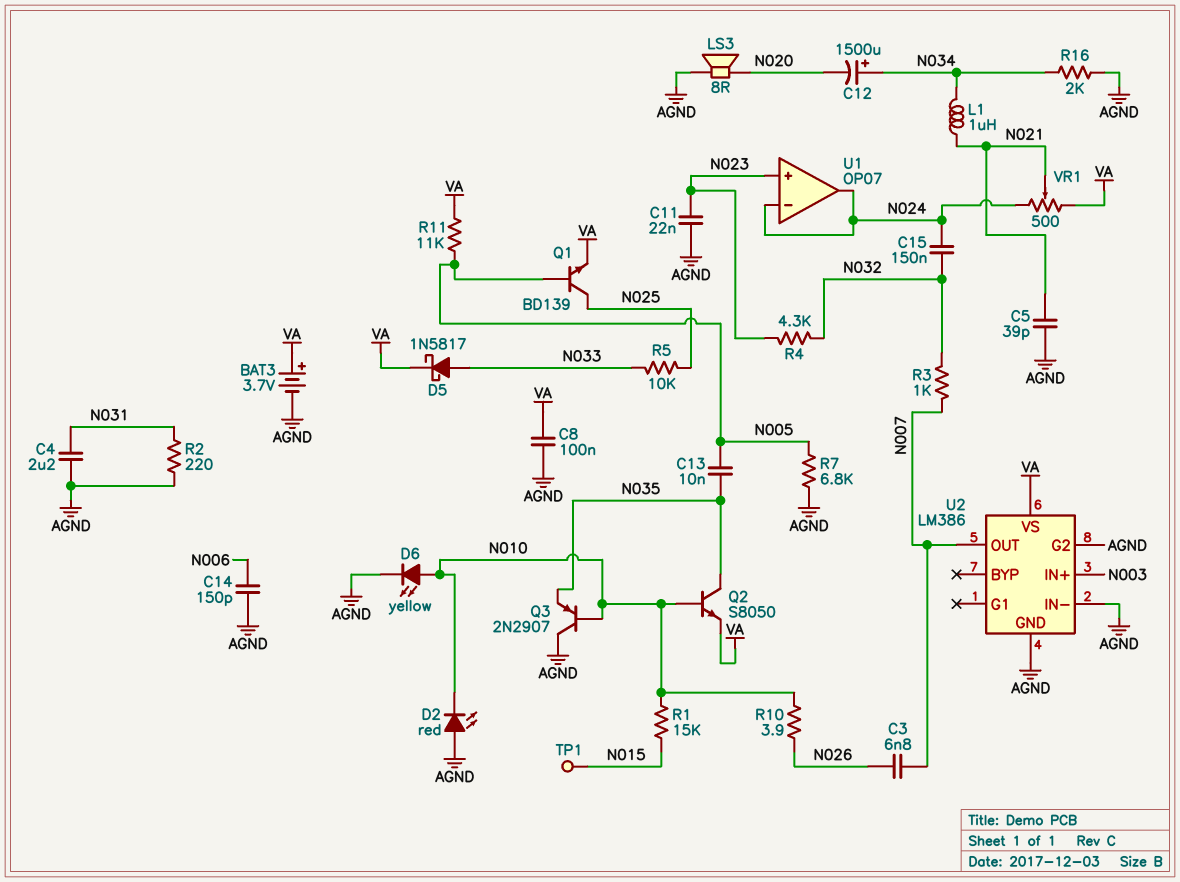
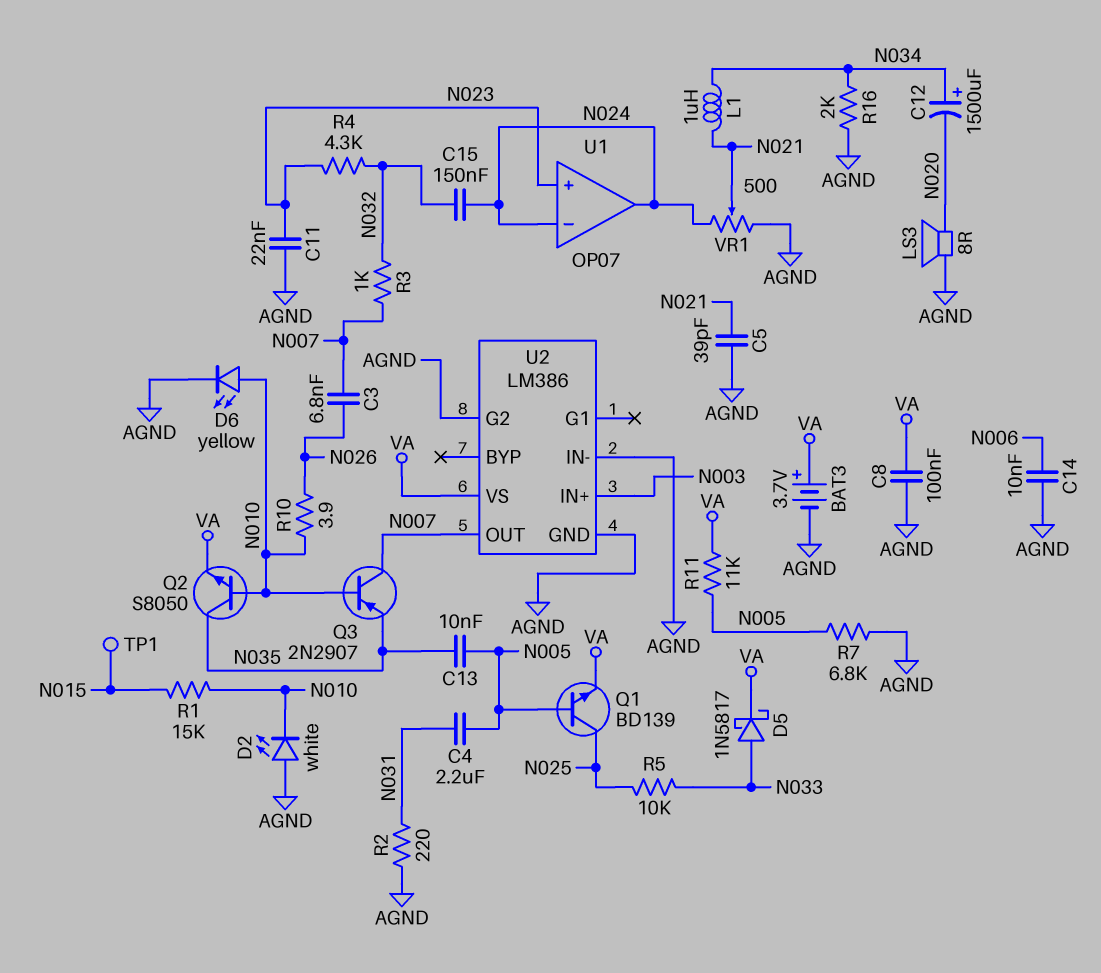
C4: 2.2uF (AGND, N031) -> 2.2uF (N005, N031)
C14: 150pF (AGND, N006) -> 10nF (AGND, N006)
D2: LED red (A AGND, K N010) -> LED white (A AGND, K N010)
Q3: PNP 2N2907 (B N010, C AGND, E N035) -> PNP 2N2907 (B N010, C N007, E N035)
VR1: 500 (N024, VA, wiper N021) -> 500 (AGND, N024, wiper N021)

